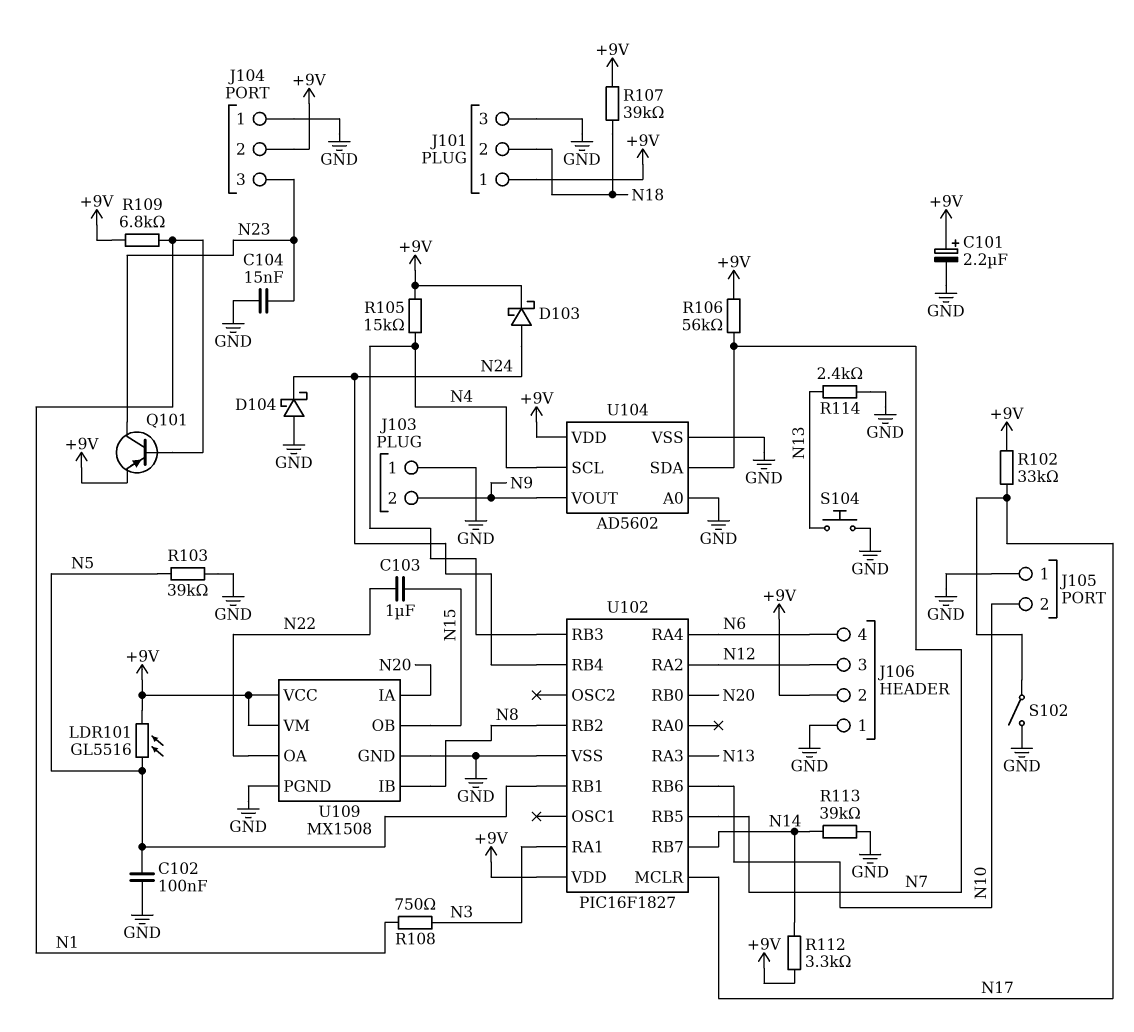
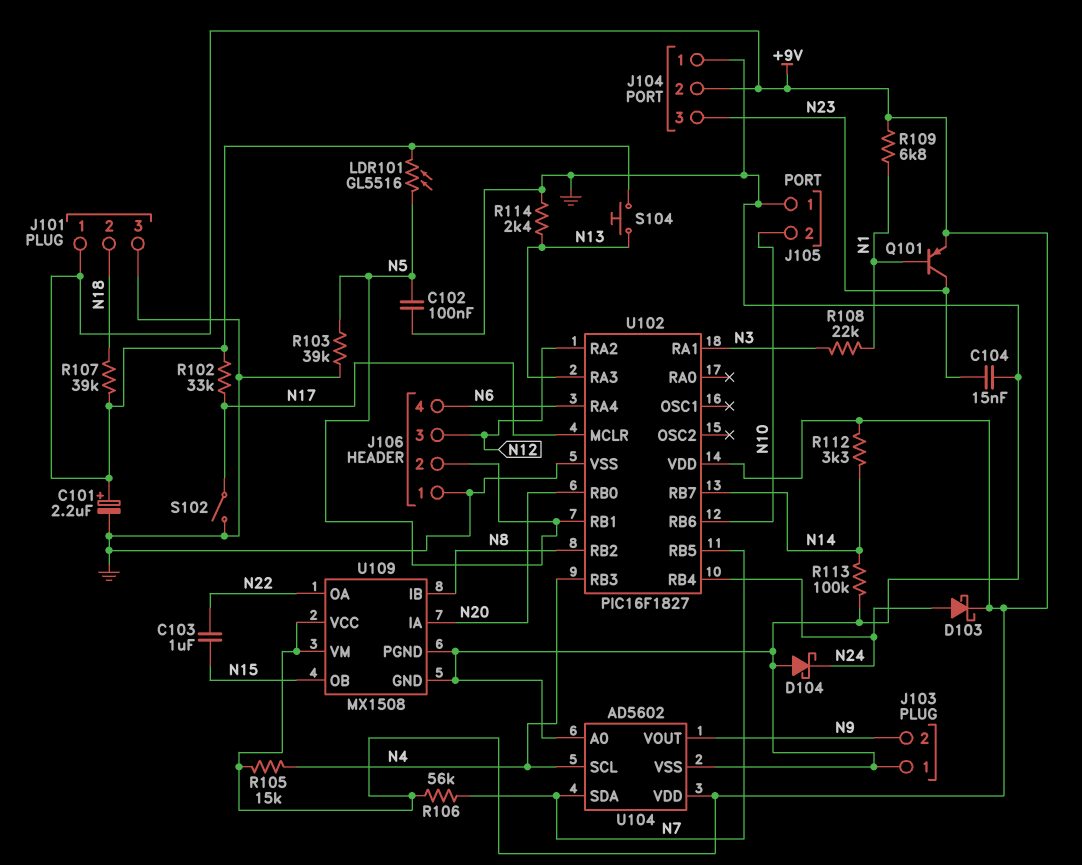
J106 pin 2: +9V -> N5
R108: 750 (N1, N3) -> 22k (N1, N3)
R113: 39k (GND, N14) -> 100k (GND, N14)
S104: button (GND, N13) -> button (+9V, N13)

